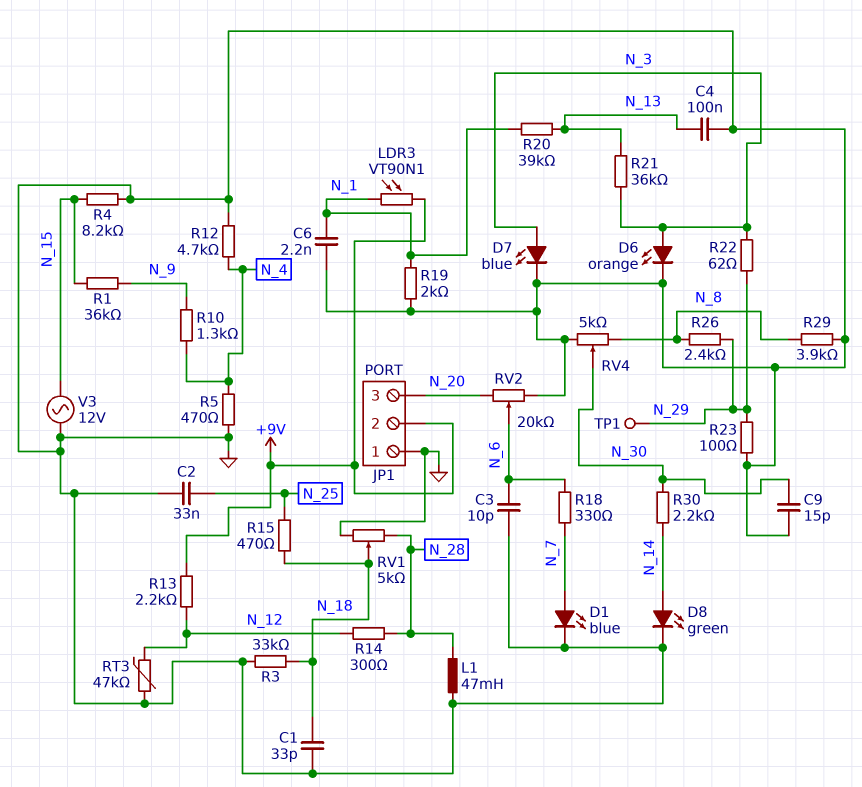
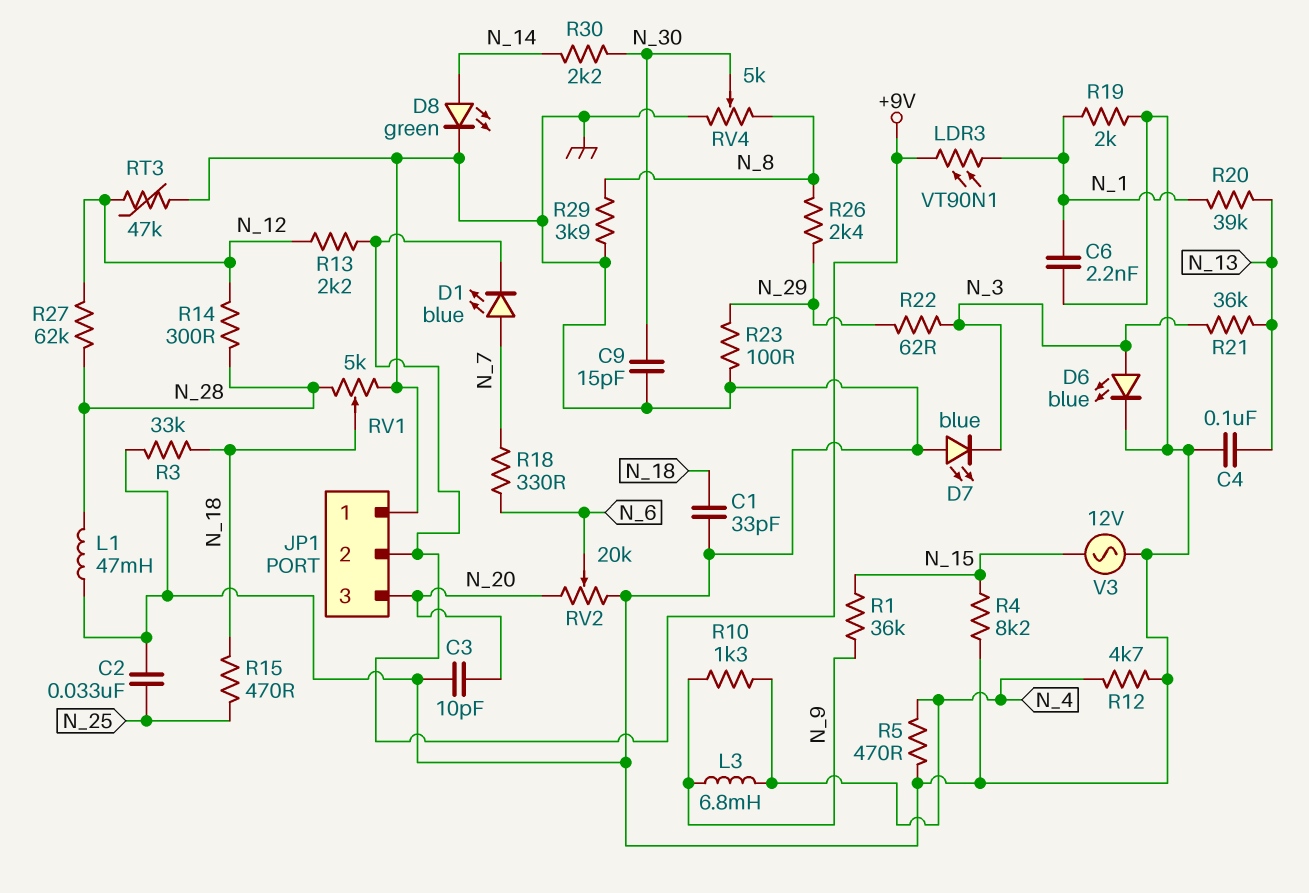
C3: 10pF (GND, N_6) -> 10pF (GND, N_20)
D1: LED blue (A N_7, K GND) -> LED blue (A N_7, K +9V)
D6: LED orange (A N_3, K GND) -> LED blue (A N_3, K GND)
D7: LED blue (A N_3, K GND) -> LED blue (A GND, K N_3)
L3: none -> 6.8mH (N_4, N_9)
R27: none -> 62k (N_12, N_28)
TP1: test point (N_29) -> none

